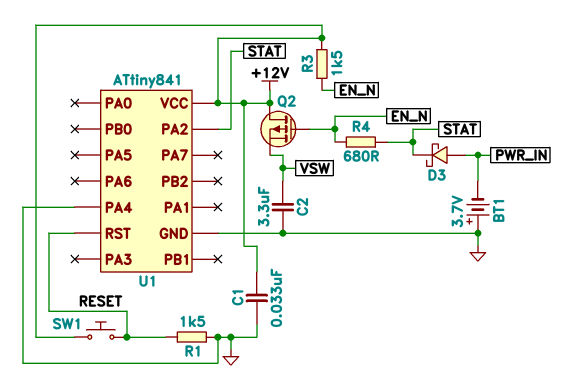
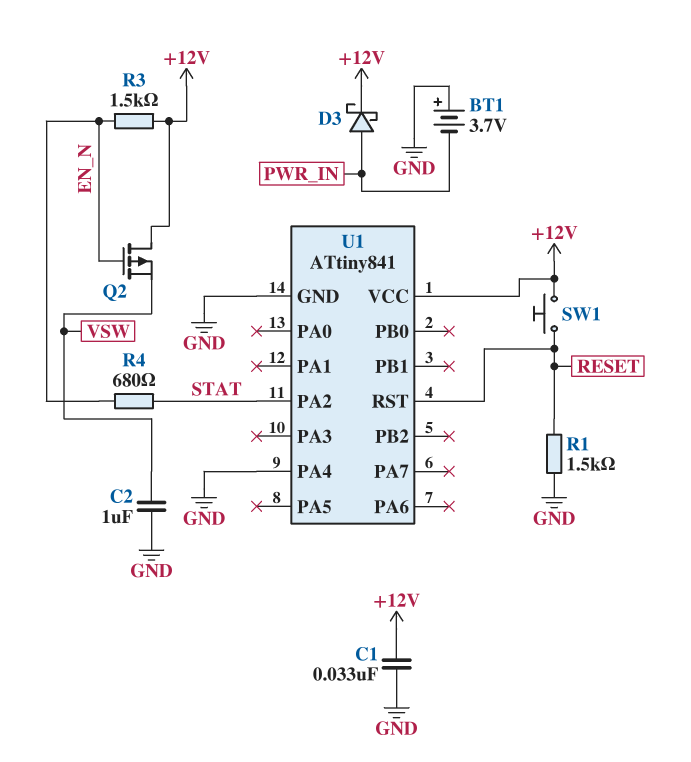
C2: 3.3uF (GND, VSW) -> 1uF (GND, VSW)
D3: schottky (A PWR_IN, K STAT) -> schottky (A PWR_IN, K +12V)

